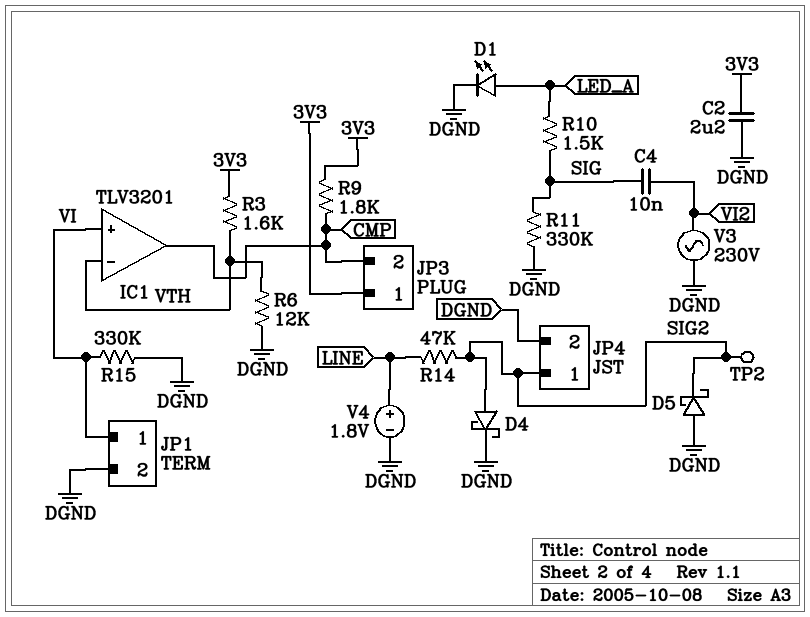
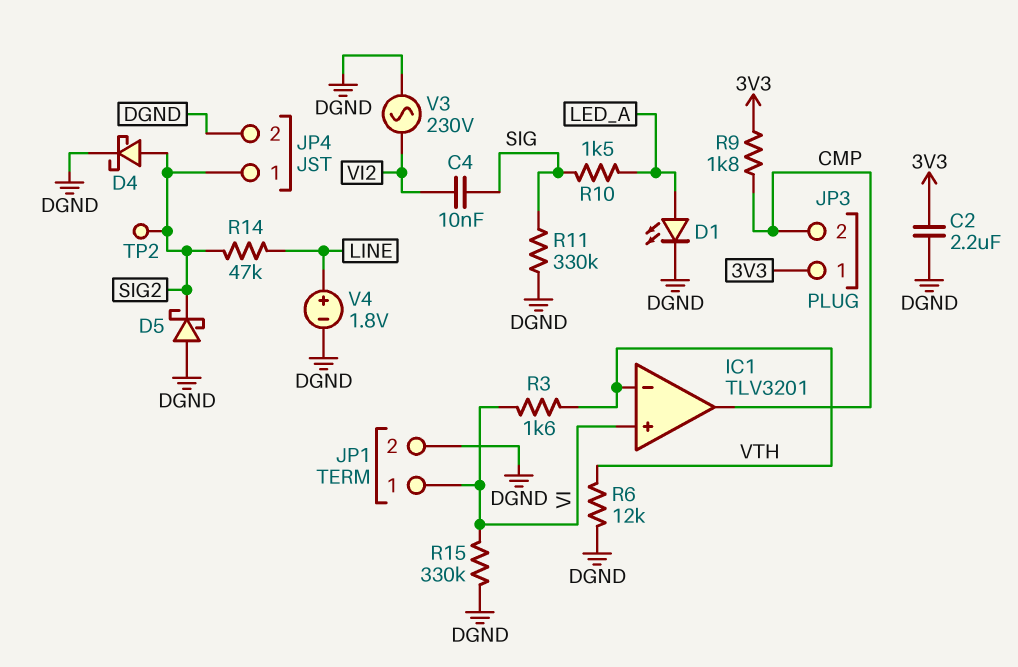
R3: 1.6k (3V3, VTH) -> 1.6k (VI, VTH)

